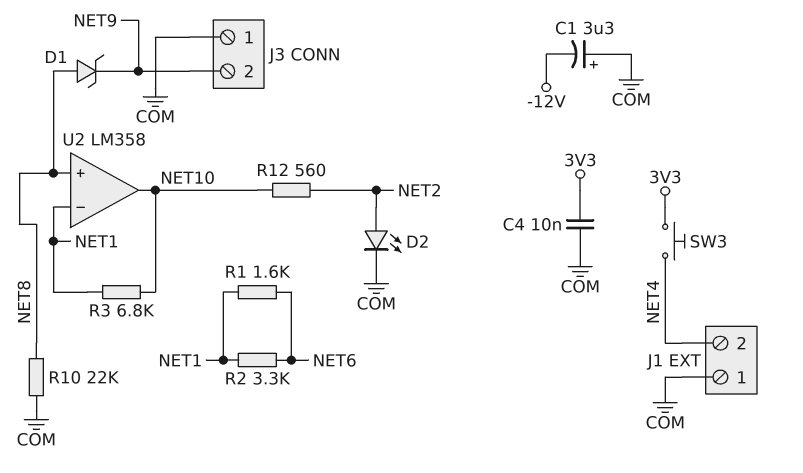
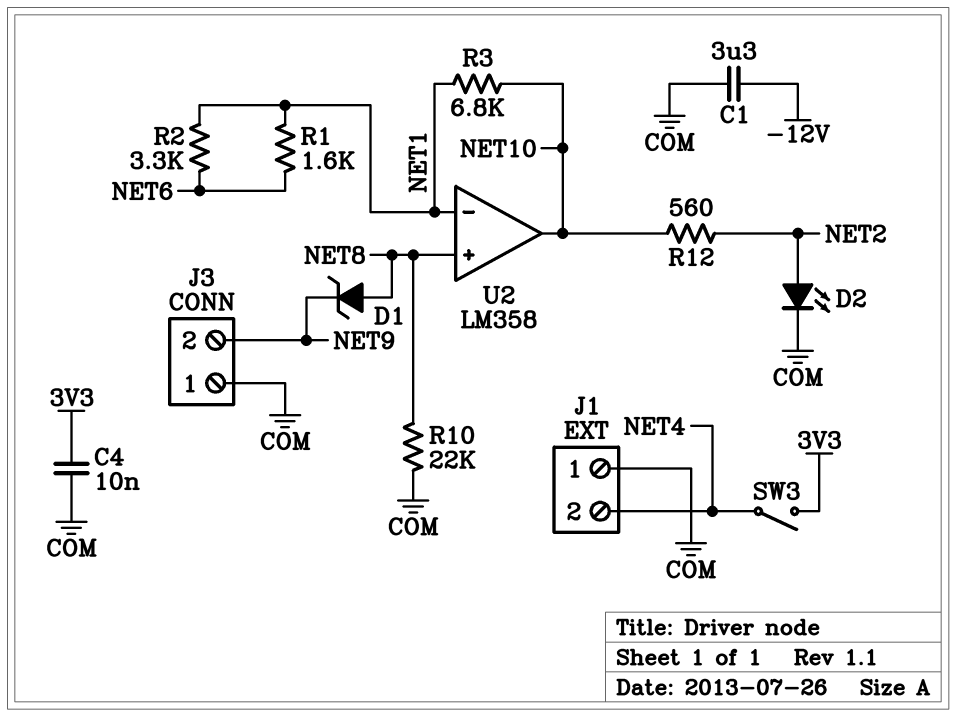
C1: 3.3uF (plus COM, minus -12V) -> 3.3uF (-12V, COM)
SW3: button (3V3, NET4) -> switch (3V3, NET4)

